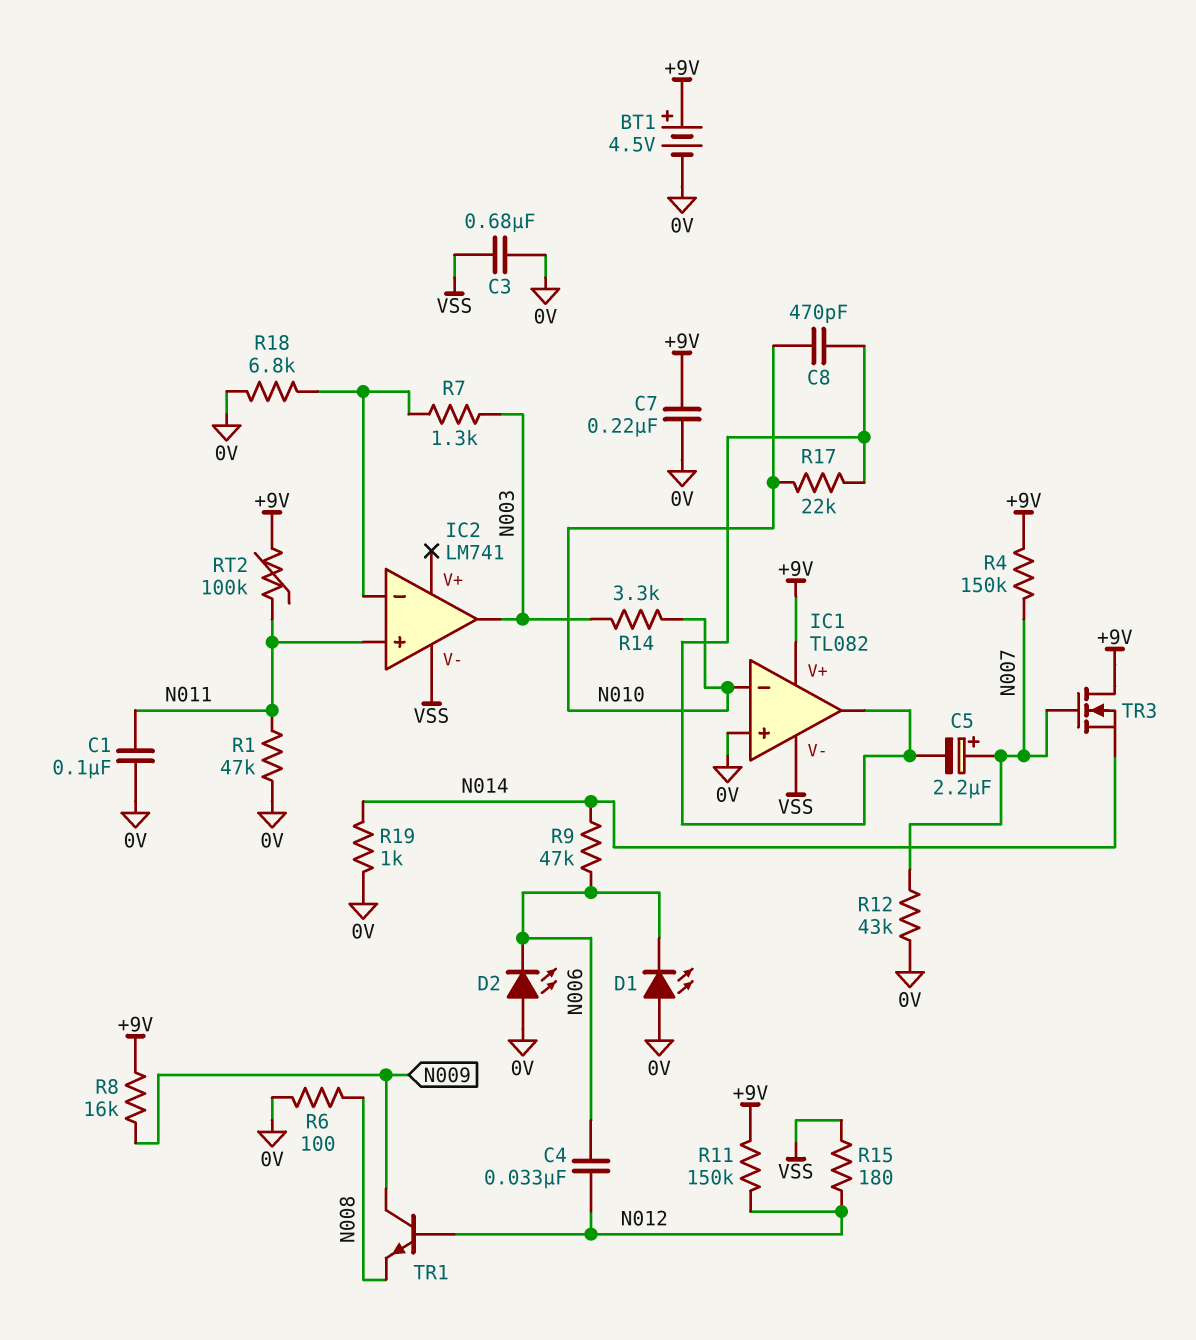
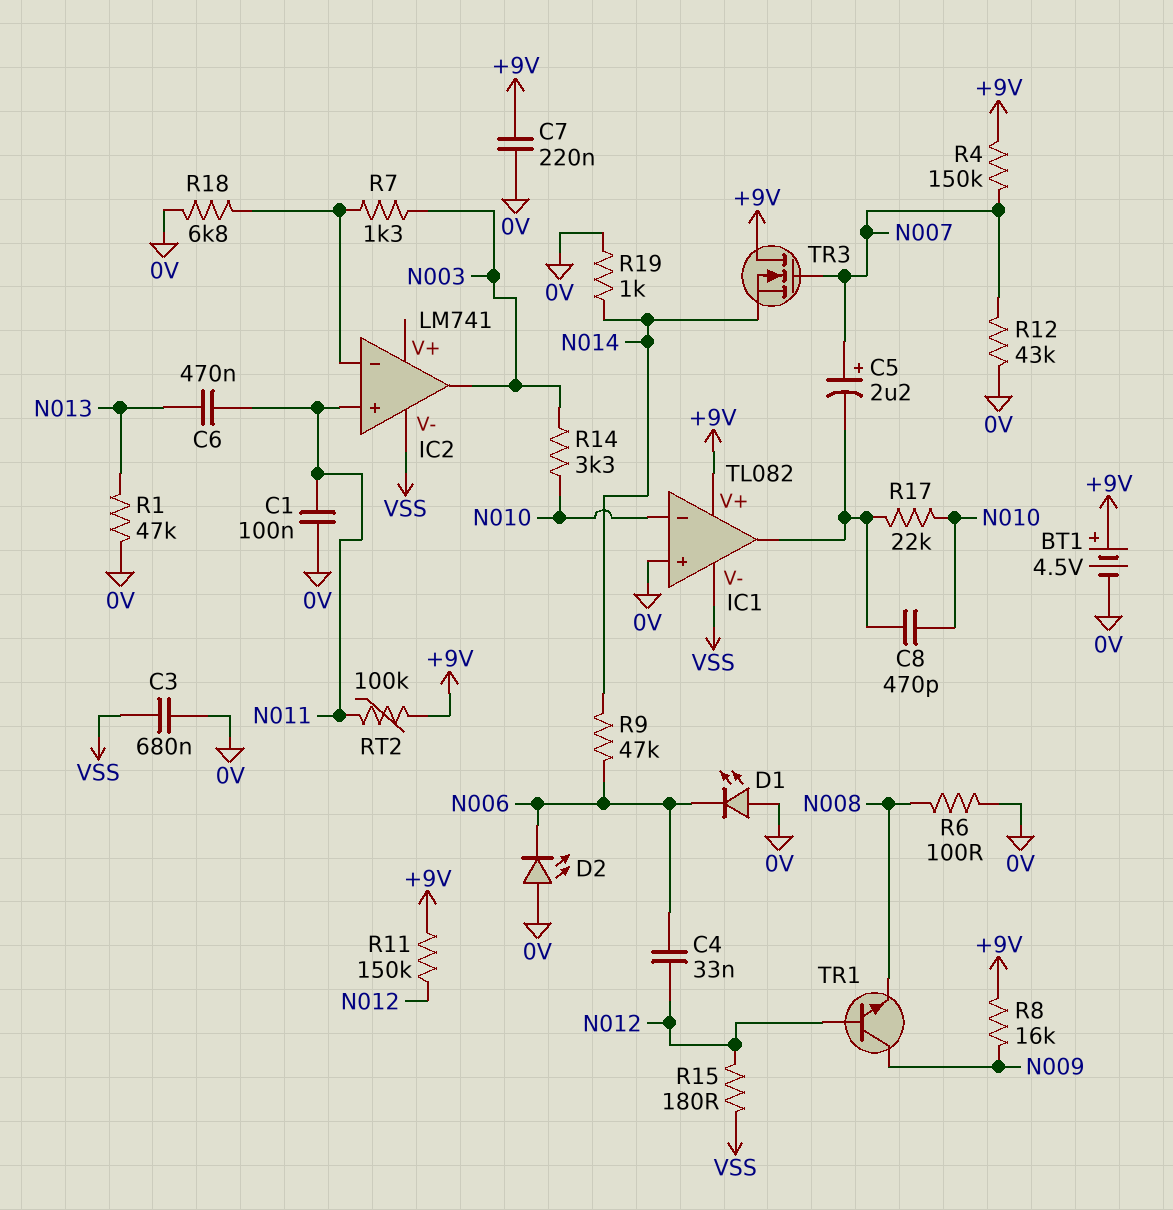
C6: none -> 470nF (N011, N013)
R1: 47k (0V, N011) -> 47k (0V, N013)

